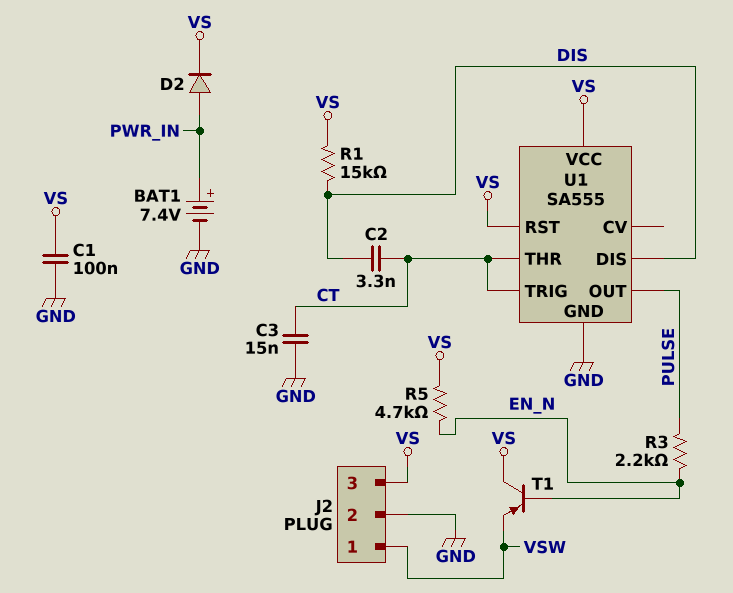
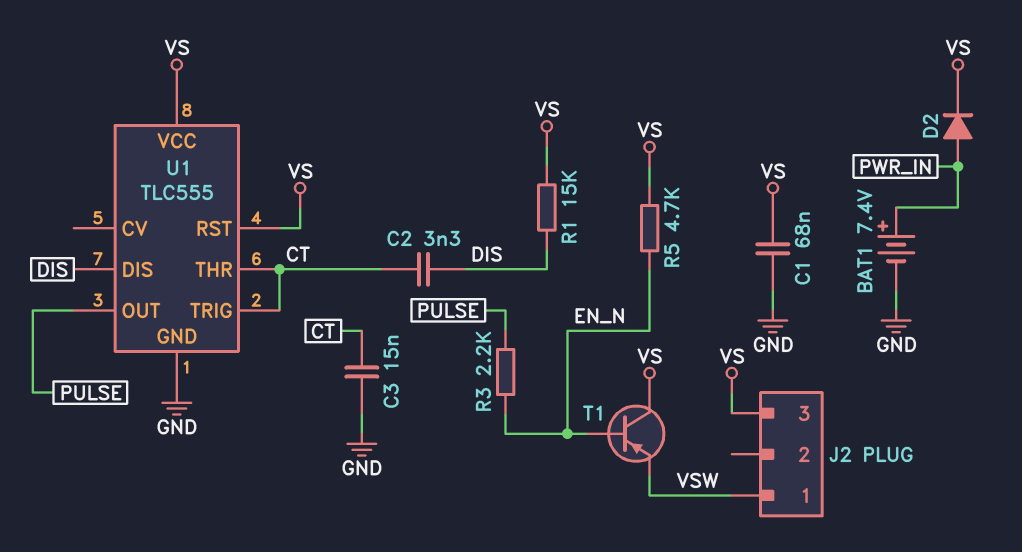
C1: 100nF (GND, VS) -> 68nF (GND, VS)
J2 pin 2: GND -> none
U1: SA555 -> TLC555

